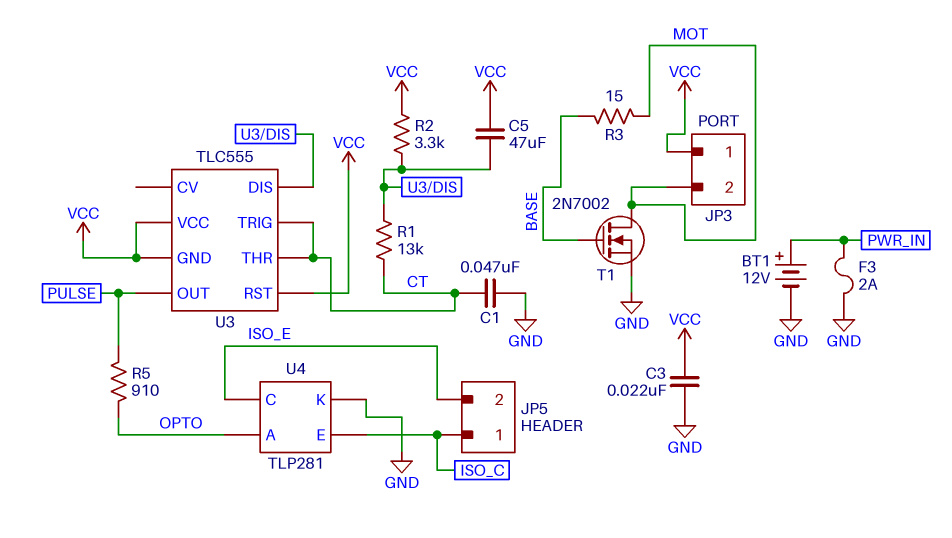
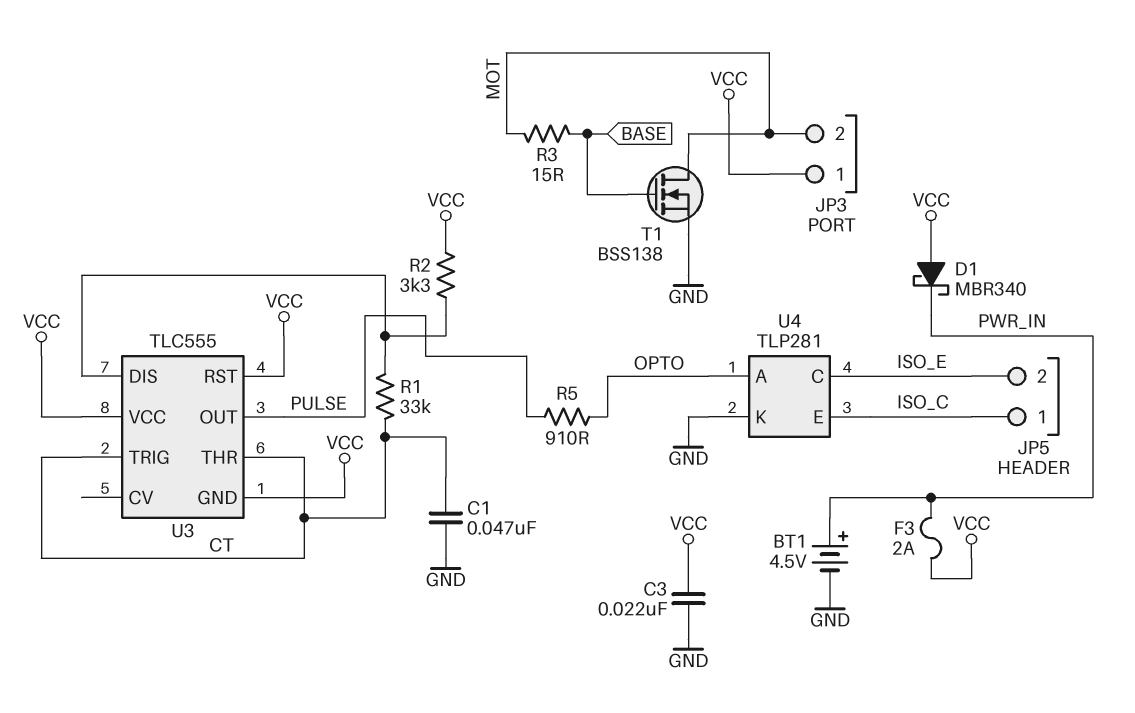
BT1: 12V (plus PWR_IN, minus GND) -> 4.5V (plus PWR_IN, minus GND)
C5: 47uF (U3/DIS, VCC) -> none
D1: none -> schottky MBR340 (A VCC, K PWR_IN)
F3: 2A (GND, PWR_IN) -> 2A (PWR_IN, VCC)
R1: 13k (CT, U3/DIS) -> 33k (CT, U3/DIS)
T1: NMOS 2N7002 (G BASE, D MOT, S GND) -> NMOS BSS138 (G BASE, D MOT, S GND)

